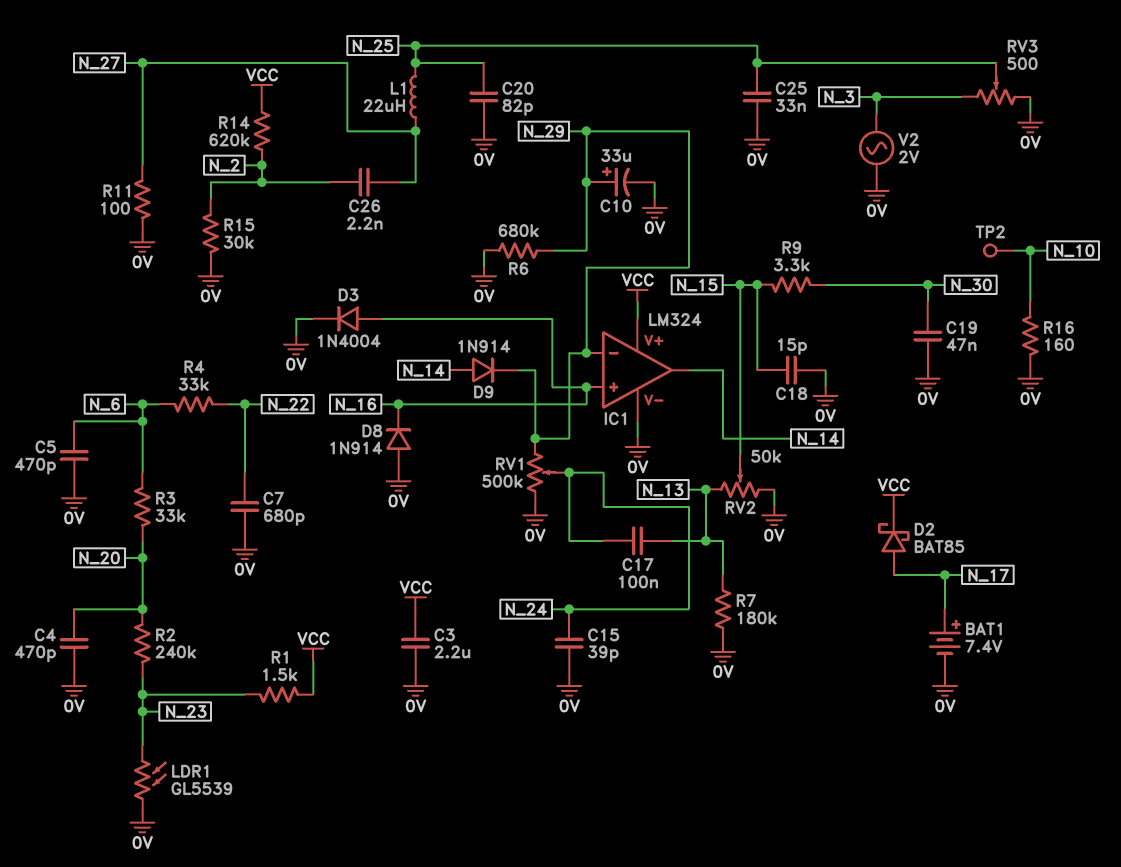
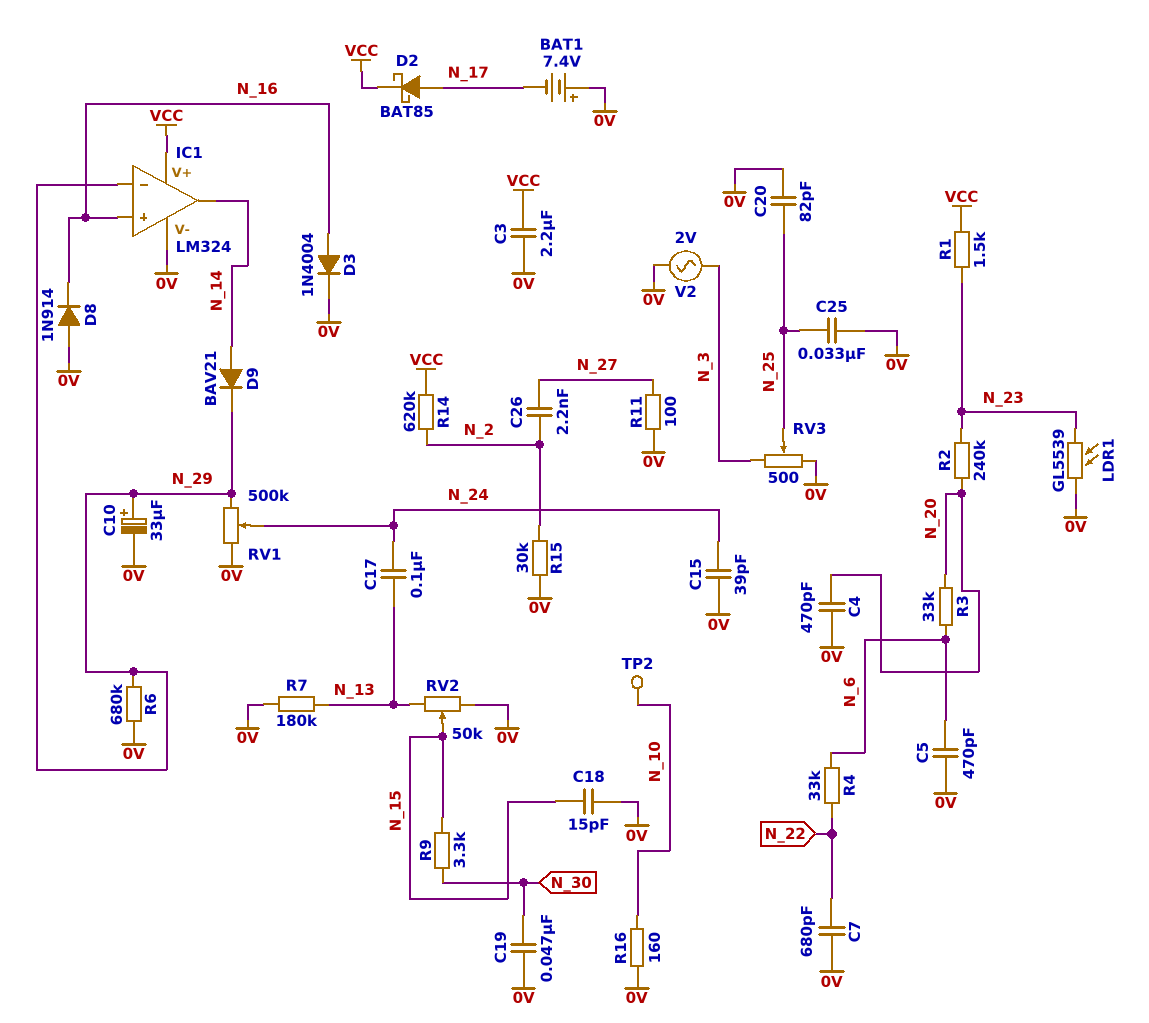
BAT1: 7.4V (plus N_17, minus 0V) -> 7.4V (plus 0V, minus N_17)
D9: diode 1N914 (A N_14, K N_29) -> diode BAV21 (A N_14, K N_29)
L1: 22uH (N_25, N_27) -> none

